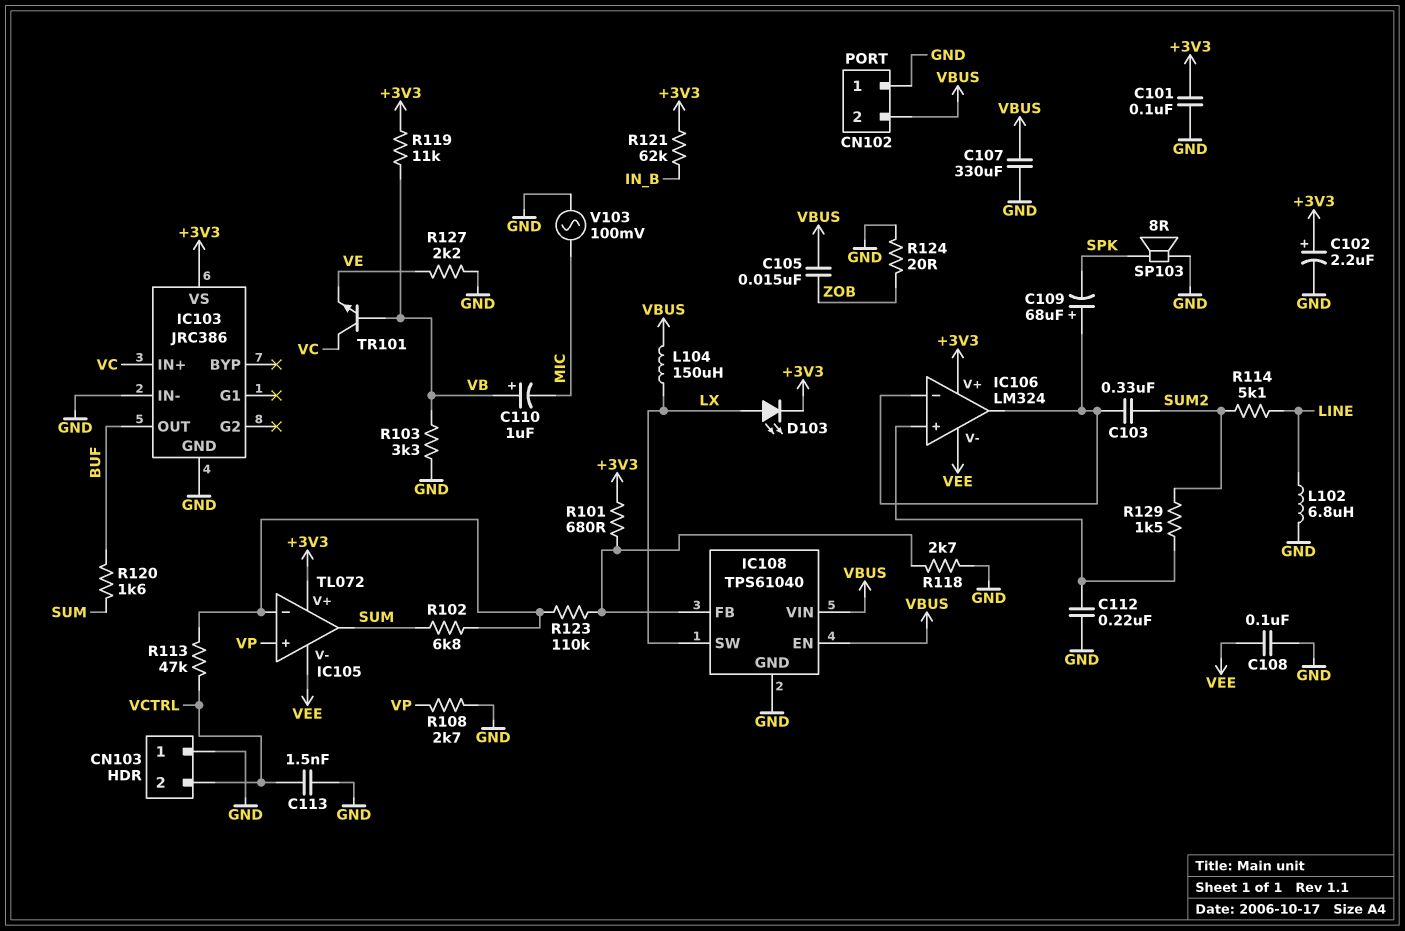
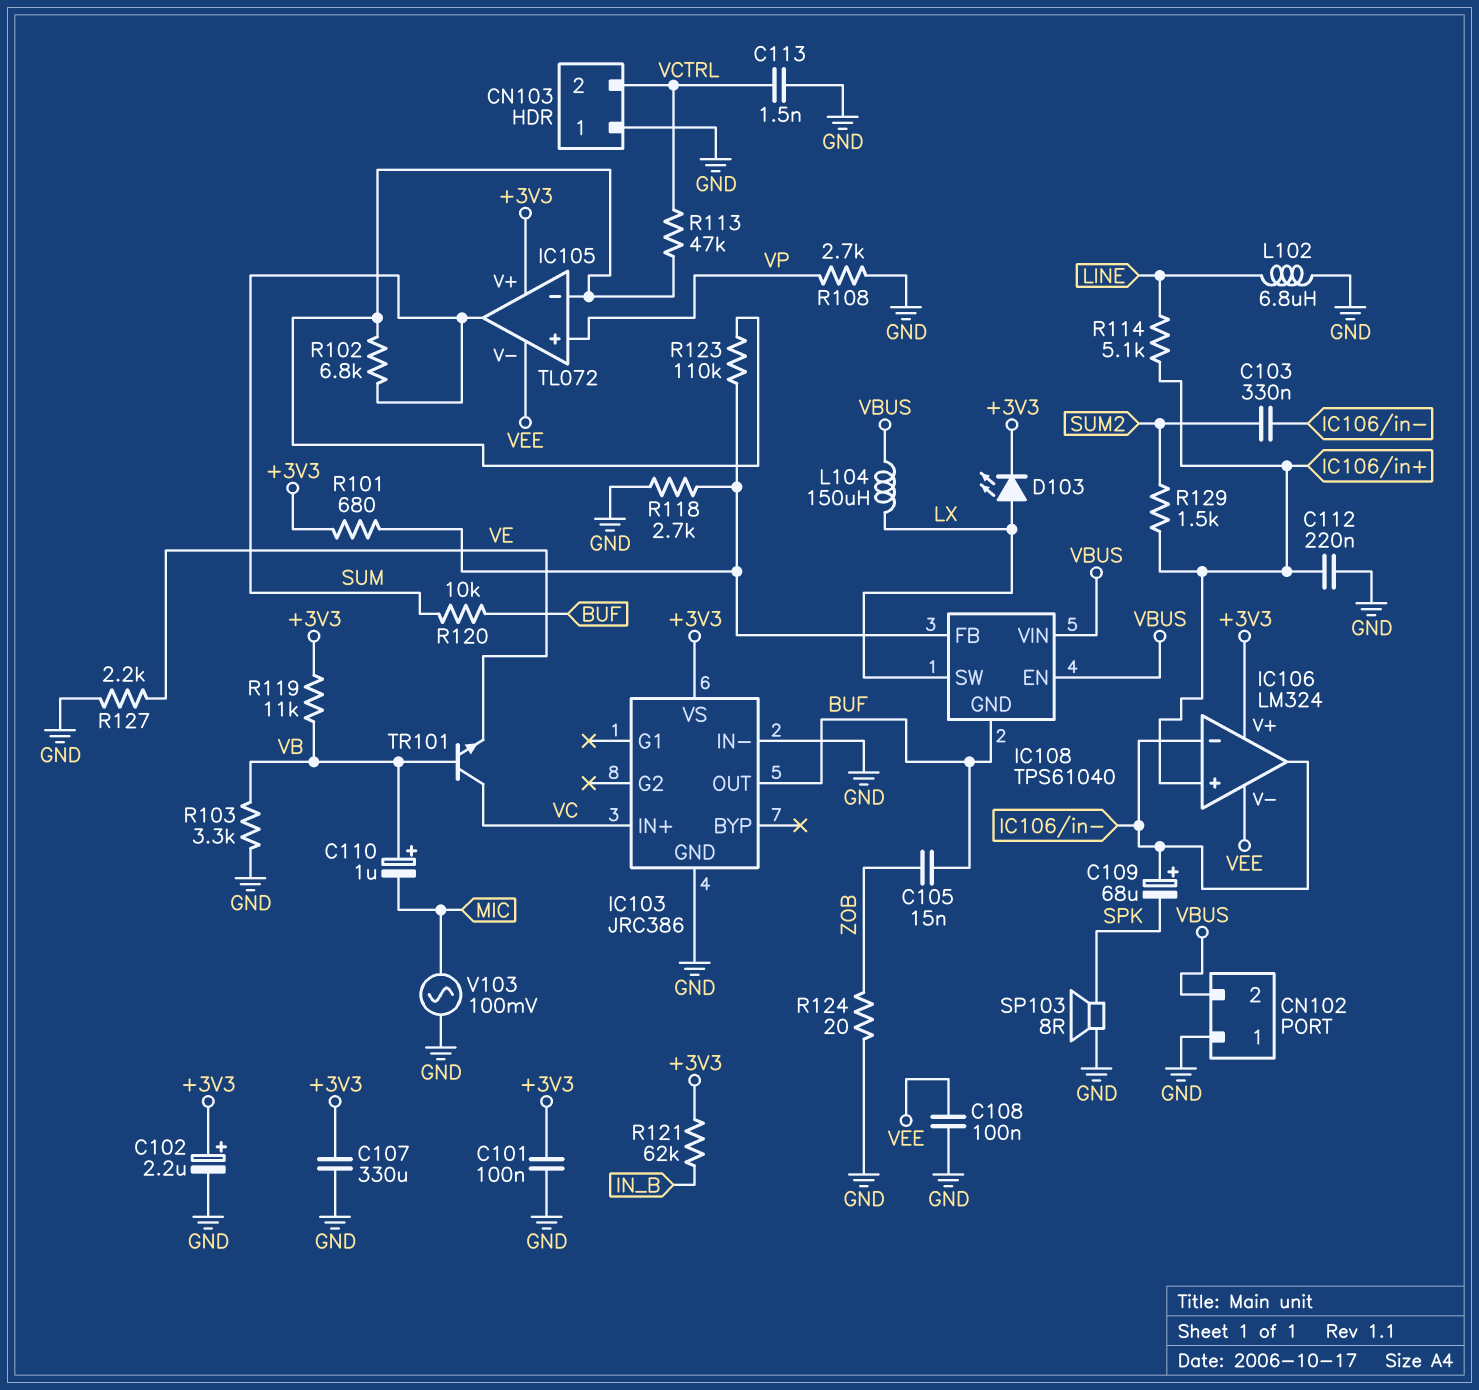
C105: 15nF (VBUS, ZOB) -> 15nF (BUF, ZOB)
C107: 330uF (GND, VBUS) -> 330uF (+3V3, GND)
IC108 pin GND: GND -> BUF
R114: 5.1k (LINE, SUM2) -> 5.1k (IC106/in+, LINE)
R120: 1.6k (BUF, SUM) -> 10k (BUF, SUM)

